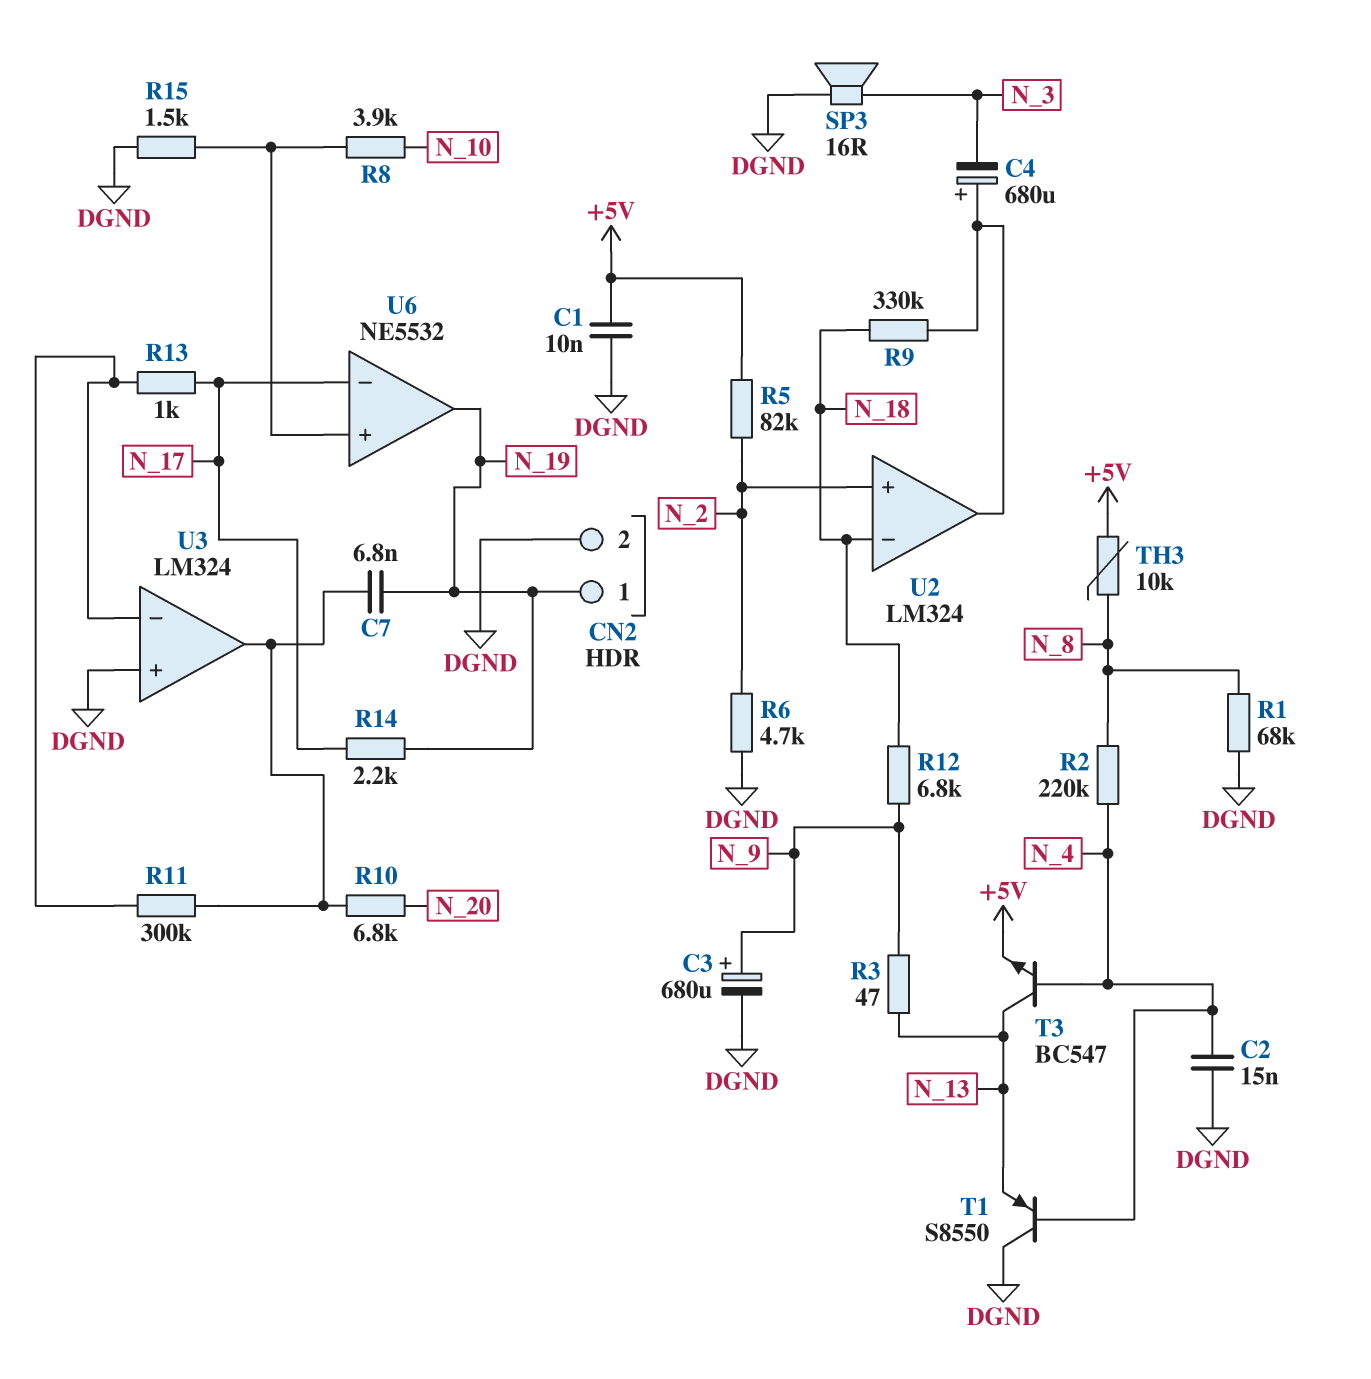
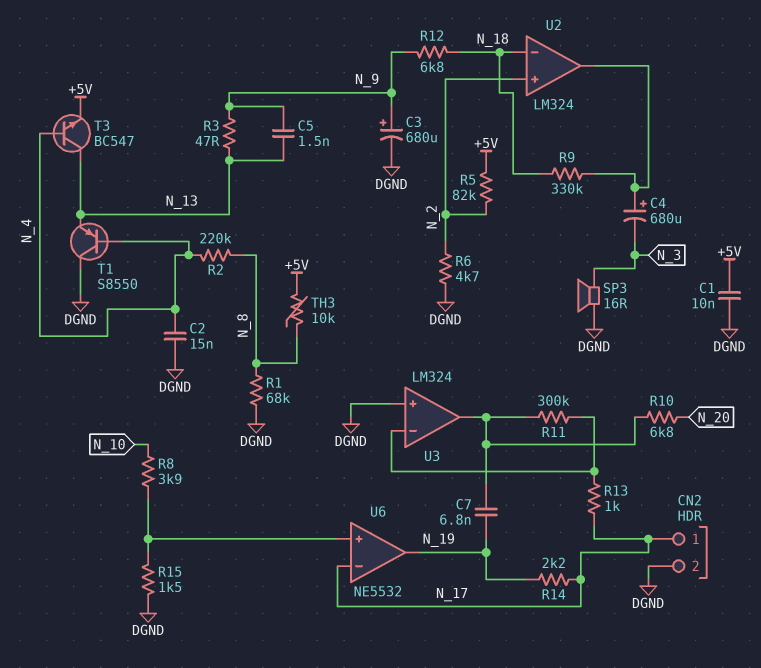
C5: none -> 1.5nF (N_9, N_13)
CN2 pin 1: N_19 -> N_17

